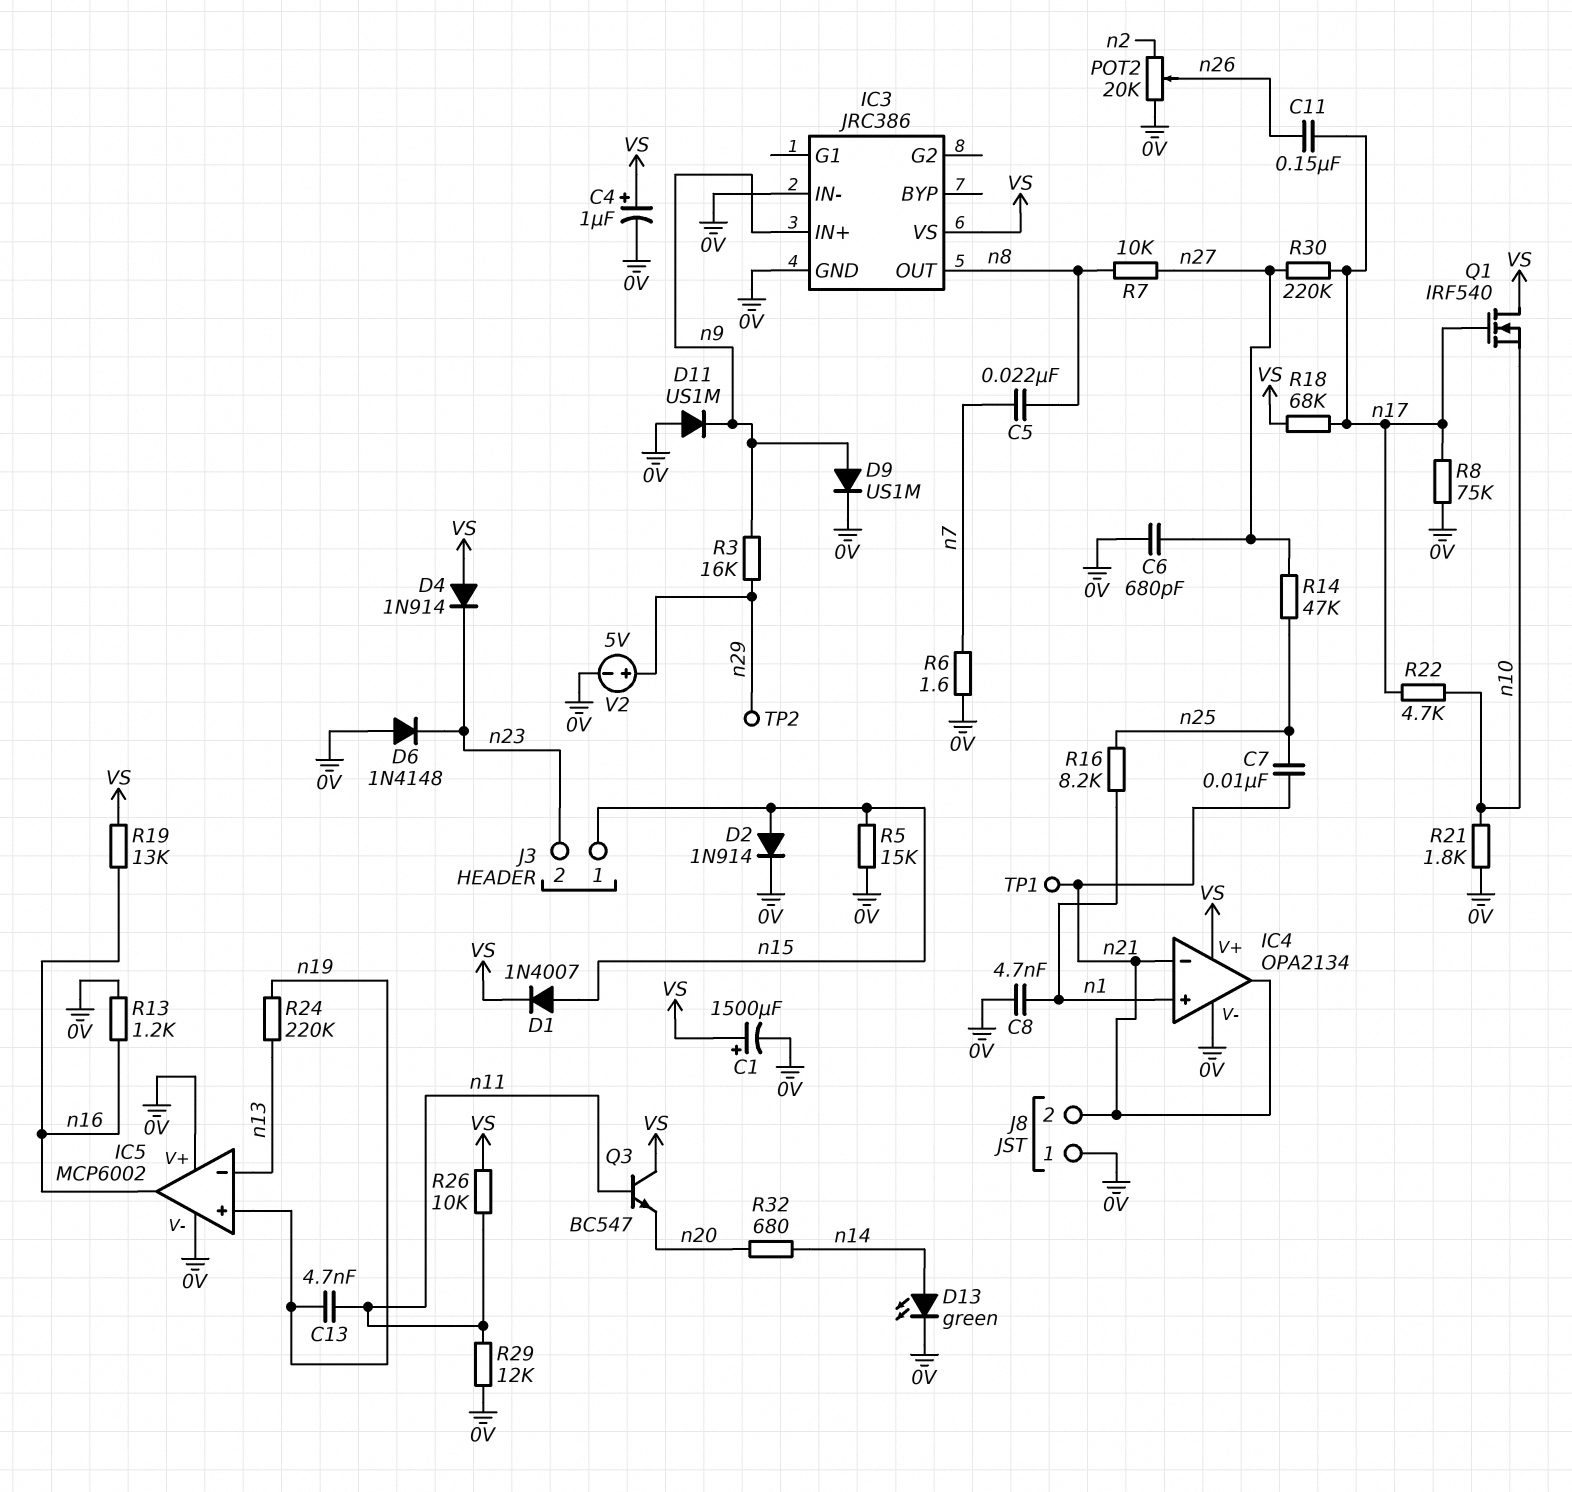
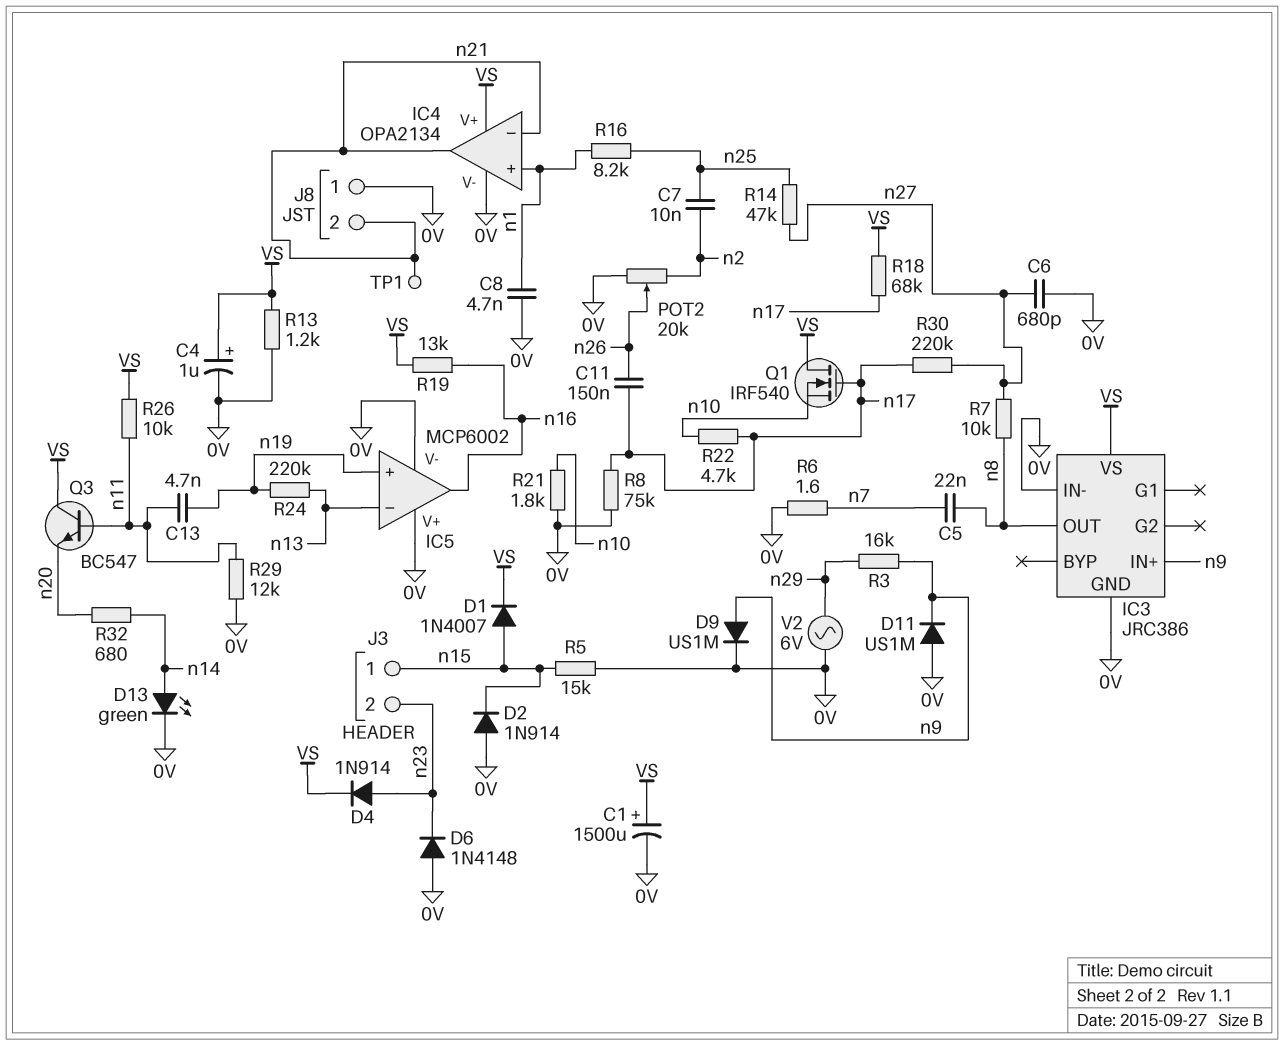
C7: 10nF (n21, n25) -> 10nF (n2, n25)
D2: diode 1N914 (A n15, K 0V) -> diode 1N914 (A 0V, K n15)
D4: diode 1N914 (A VS, K n23) -> diode 1N914 (A n23, K VS)
R13: 1.2k (0V, n16) -> 1.2k (0V, VS)
TP2: test point (n29) -> none
V2: 5V (plus n29, minus 0V) -> AC 6V (0V, n29)

